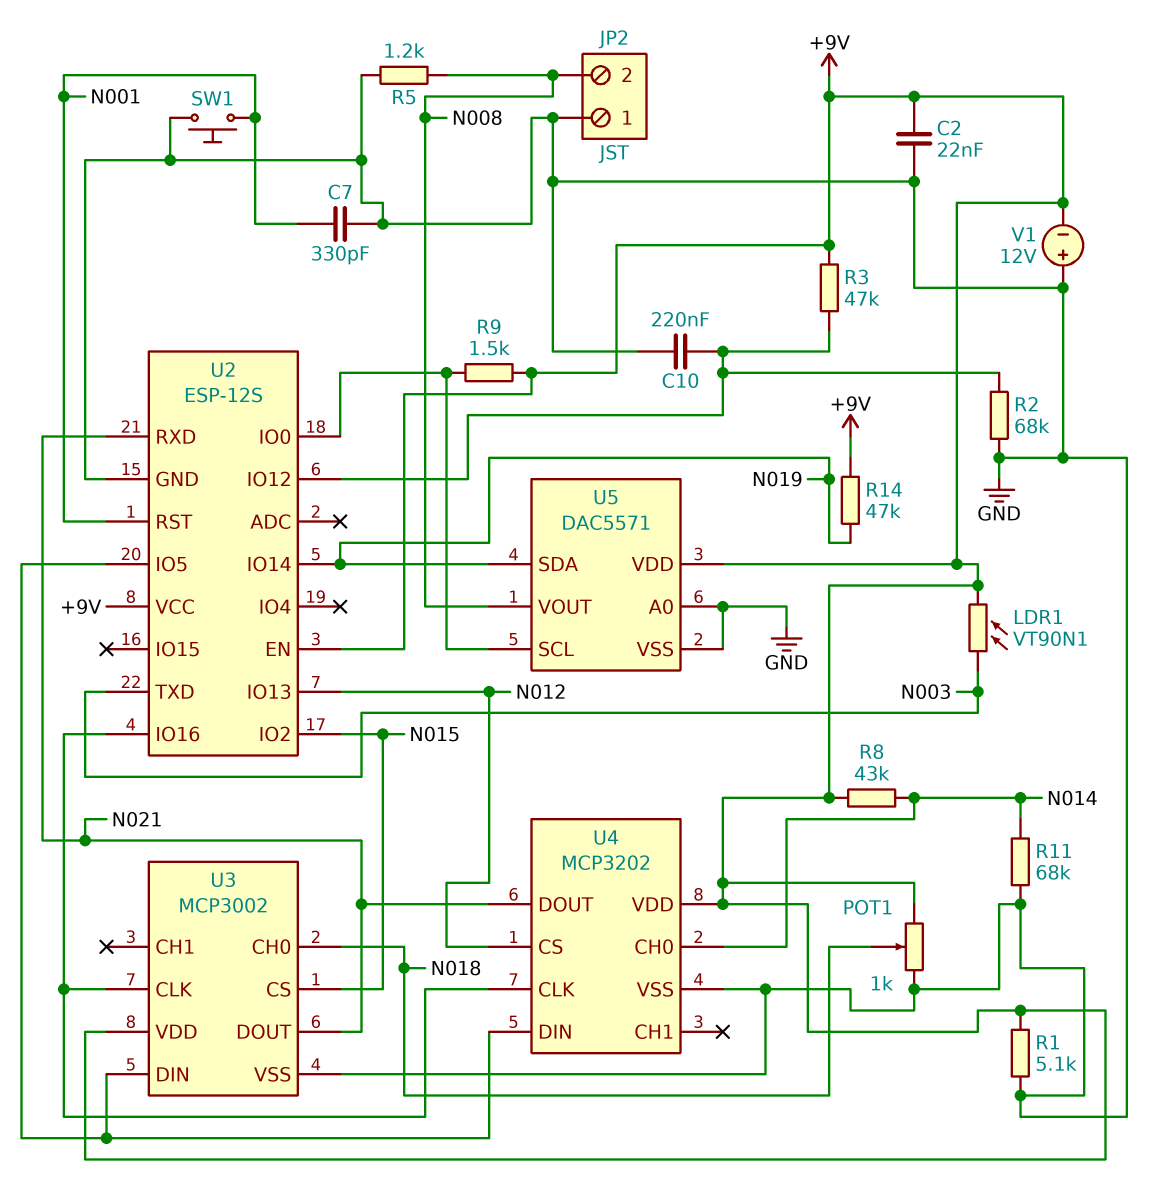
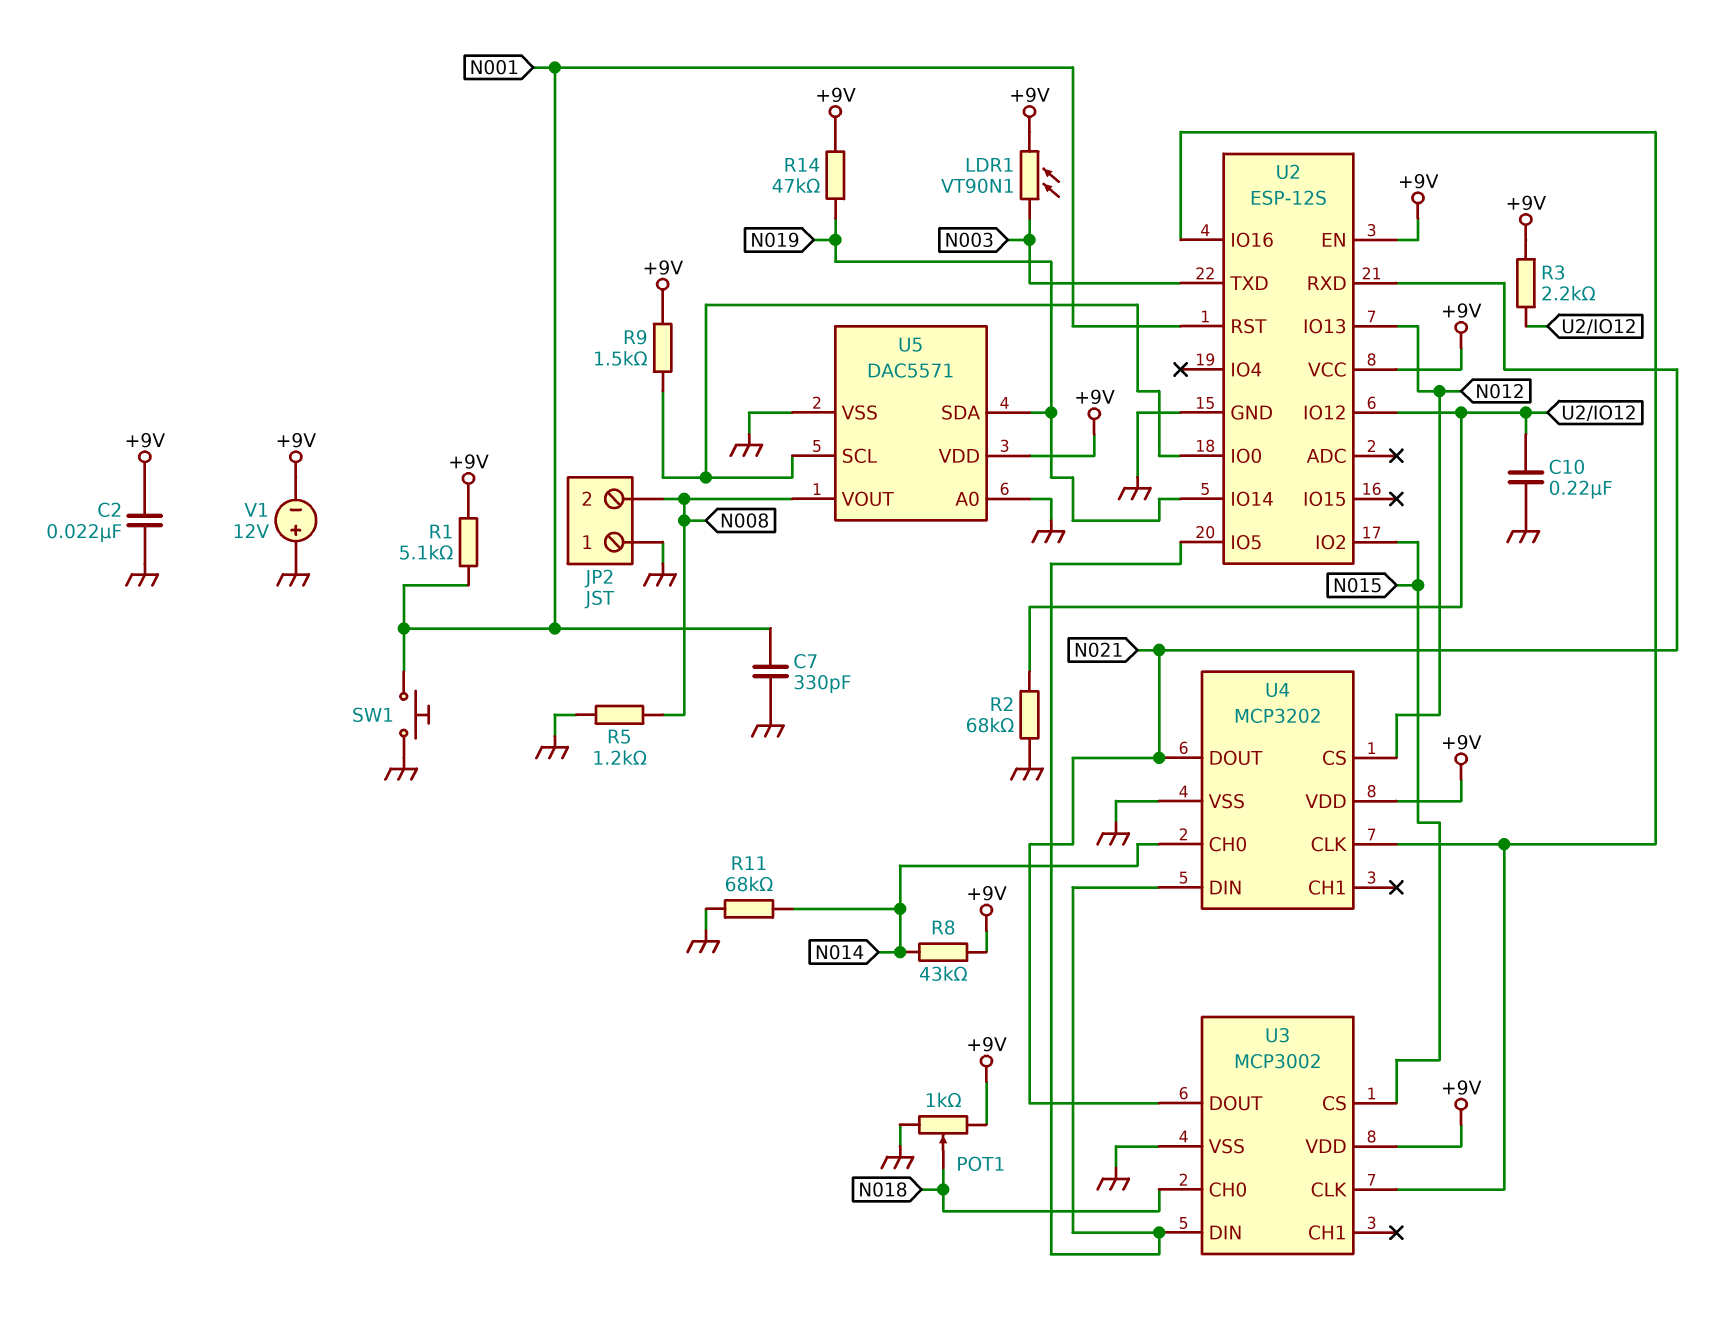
R1: 5.1k (+9V, GND) -> 5.1k (+9V, N001)
R3: 47k (+9V, U2/IO12) -> 2.2k (+9V, U2/IO12)

